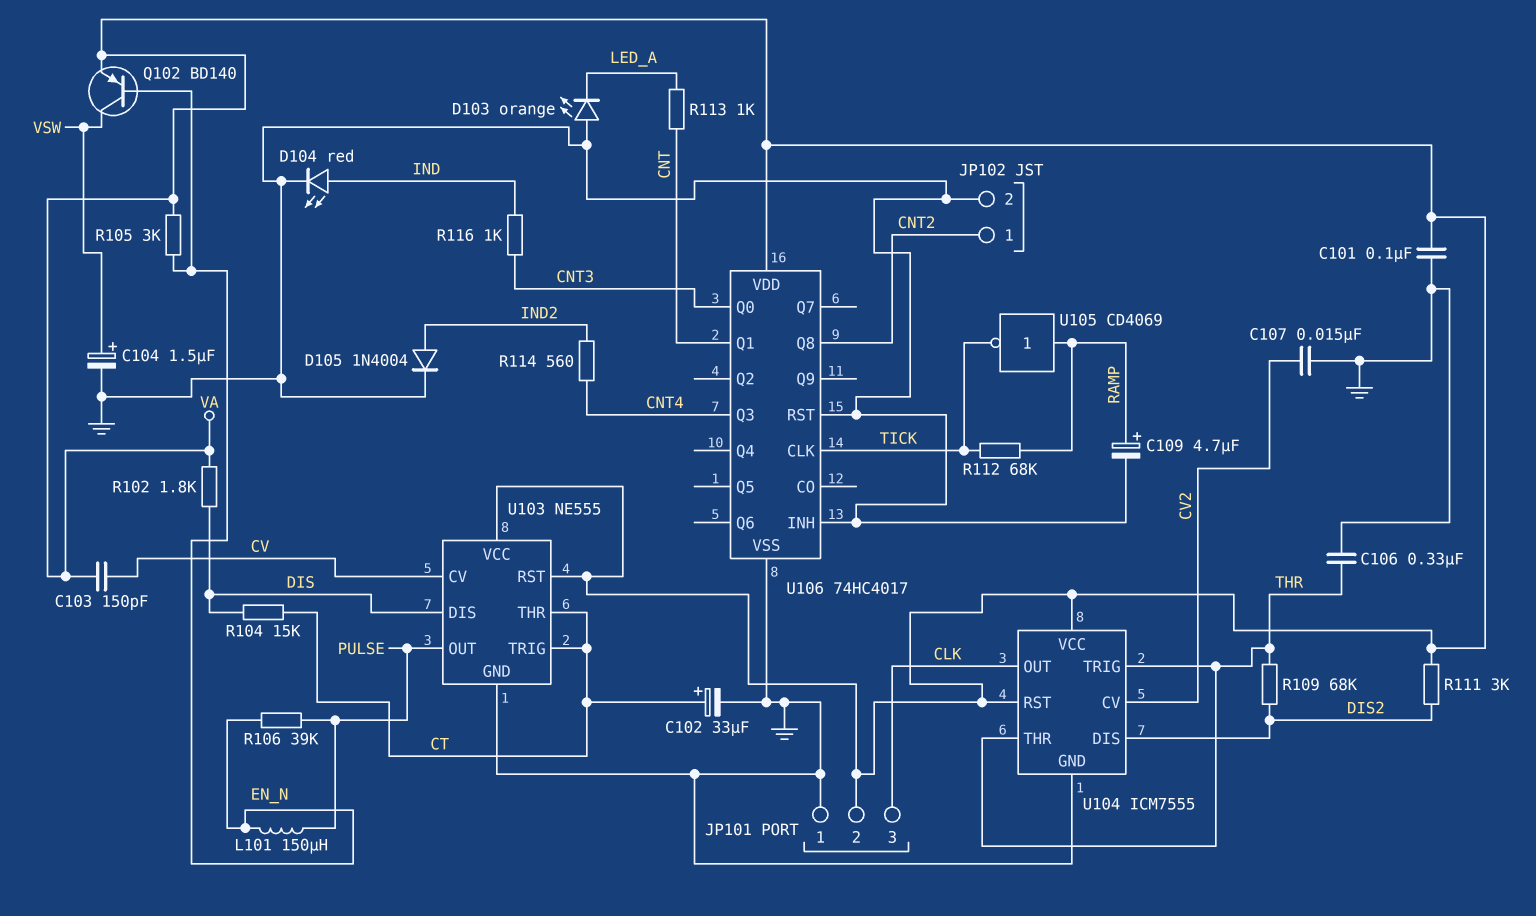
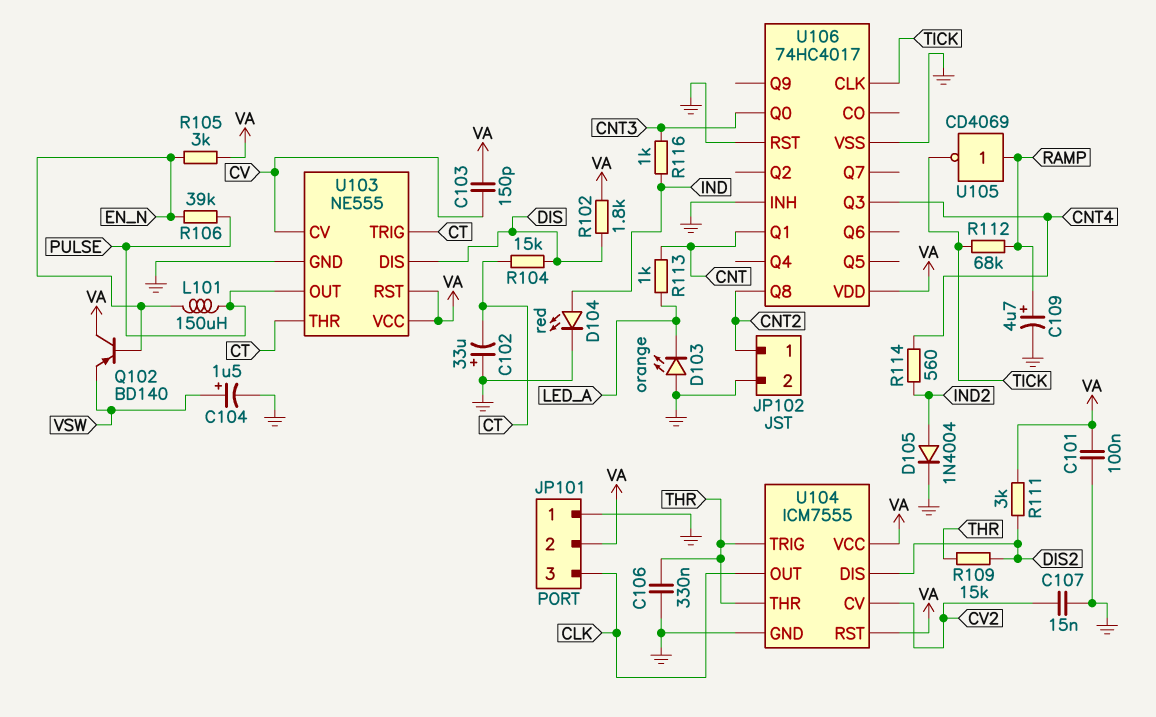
C102: 33uF (plus CT, minus GND) -> 33uF (plus GND, minus CT)
Q102: PNP BD140 (B EN_N, C VSW, E VA) -> PNP BD140 (B EN_N, C VA, E VSW)
R109: 68k (DIS2, THR) -> 15k (DIS2, THR)

